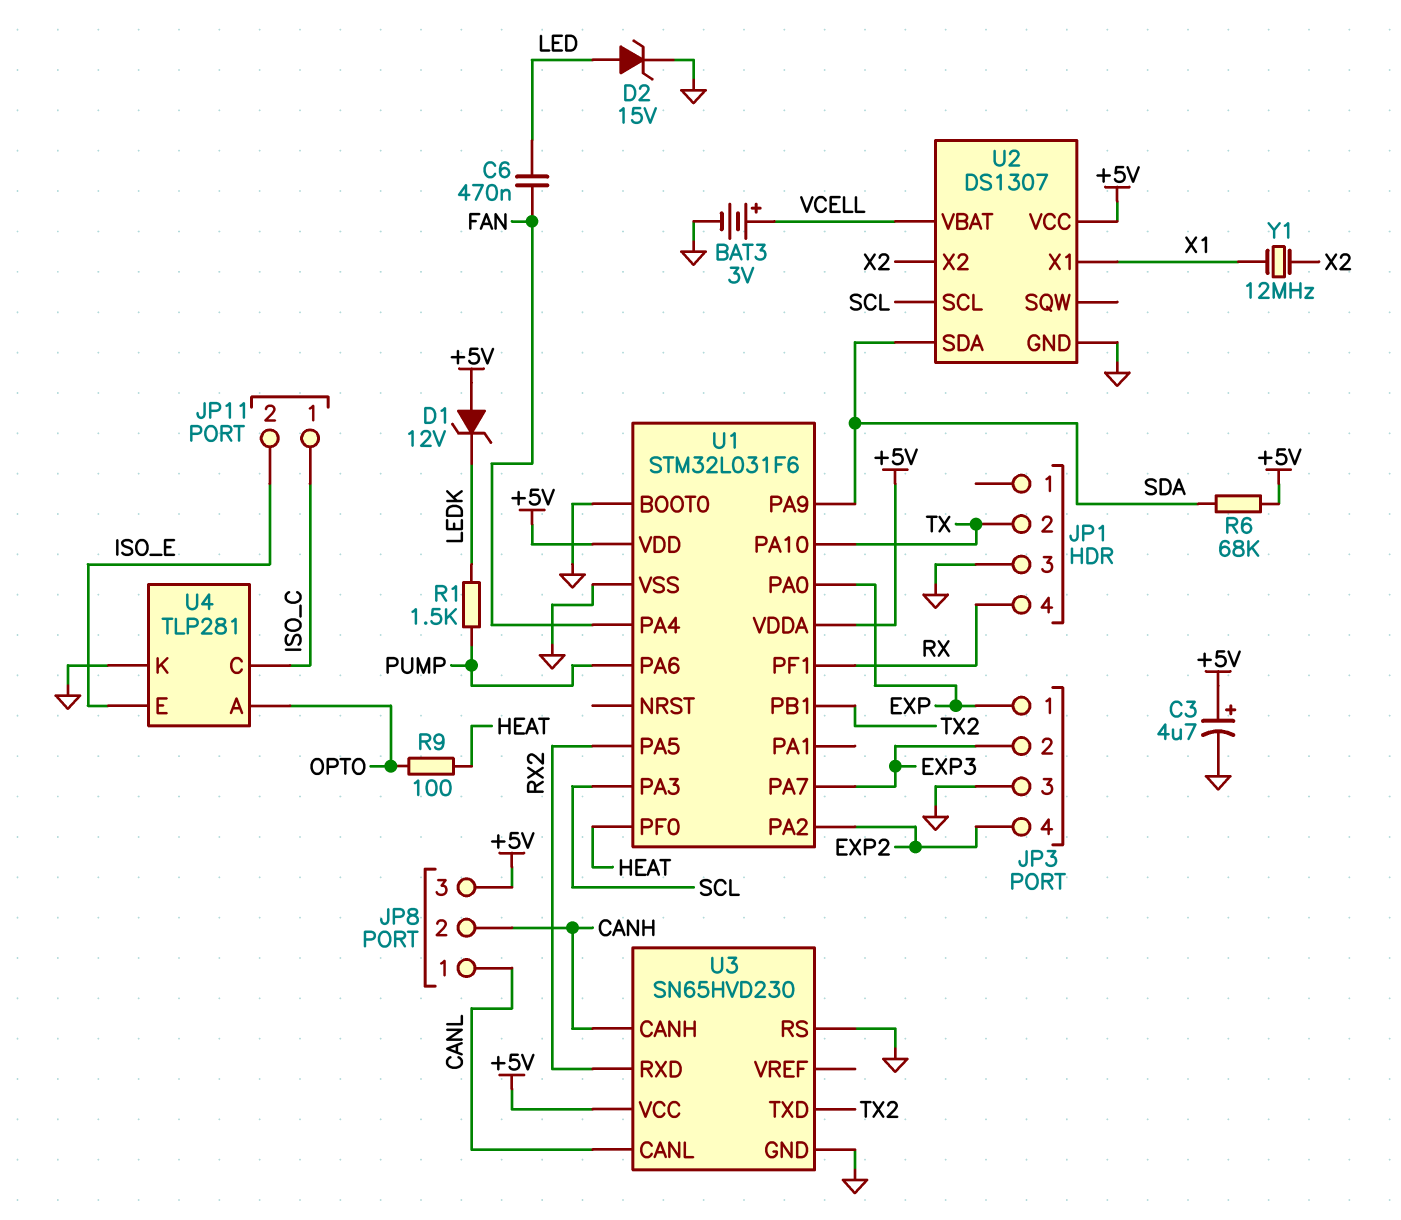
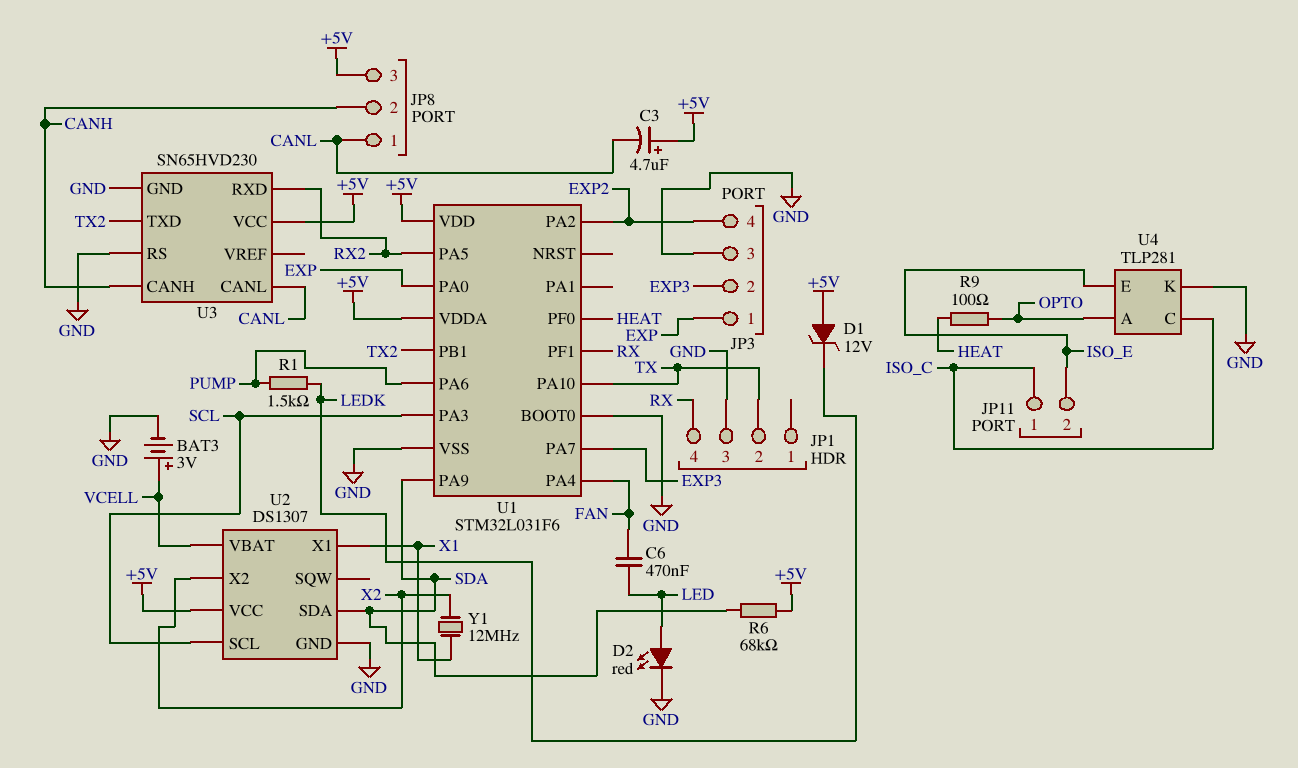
C3: 4.7uF (plus +5V, minus GND) -> 4.7uF (plus +5V, minus CANL)
D2: zener 15V (A LED, K GND) -> LED red (A LED, K GND)

